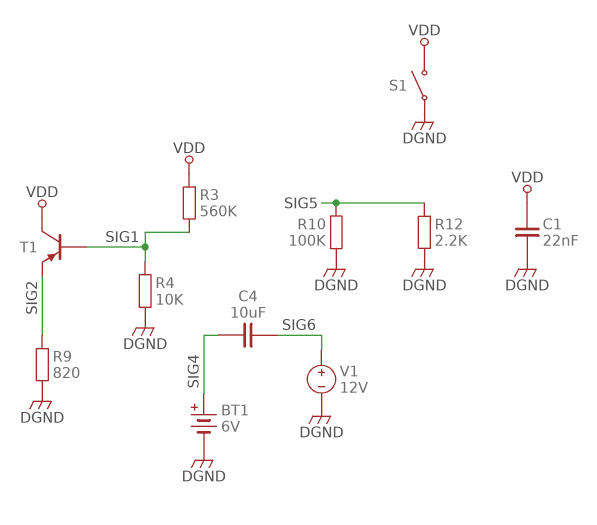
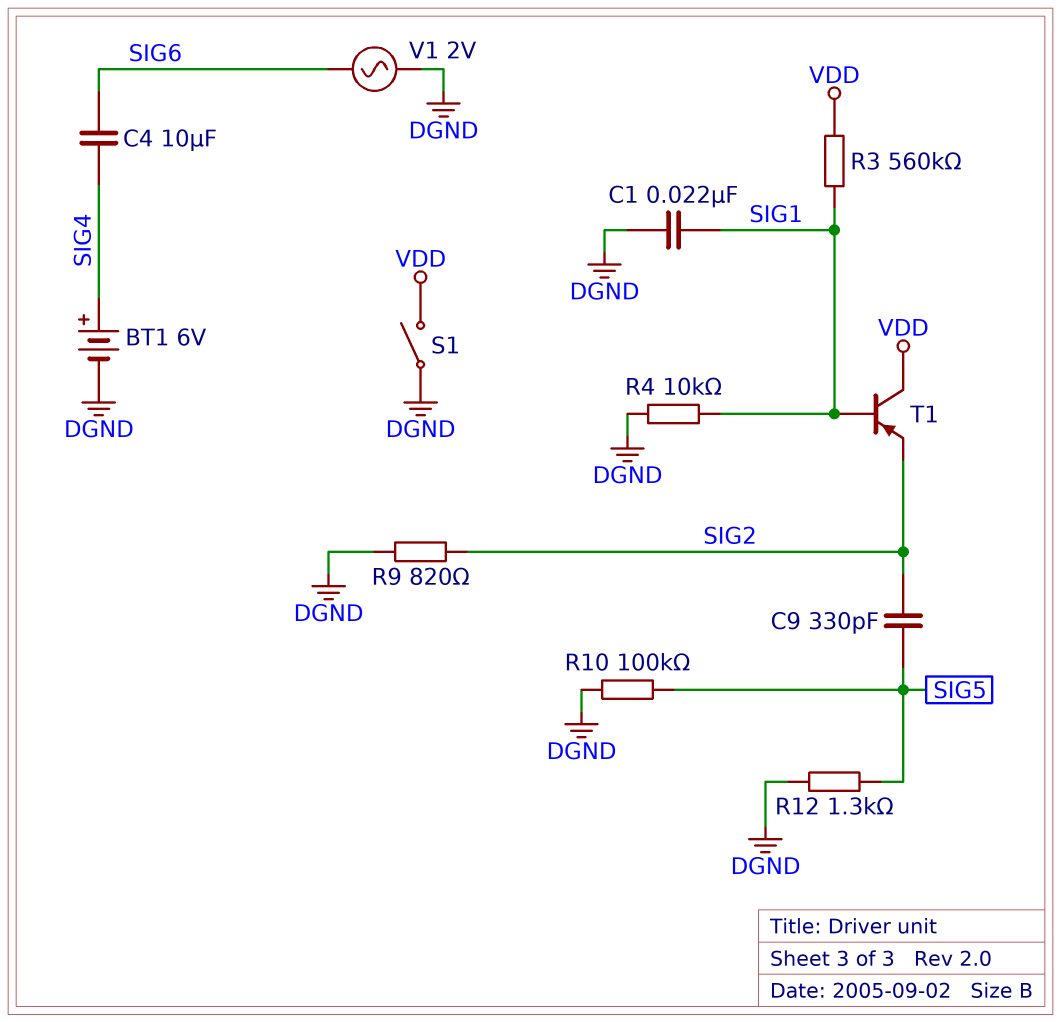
C1: 22nF (DGND, VDD) -> 22nF (DGND, SIG1)
C9: none -> 330pF (SIG2, SIG5)
R12: 2.2k (DGND, SIG5) -> 1.3k (DGND, SIG5)
V1: 12V (plus SIG6, minus DGND) -> AC 2V (DGND, SIG6)

